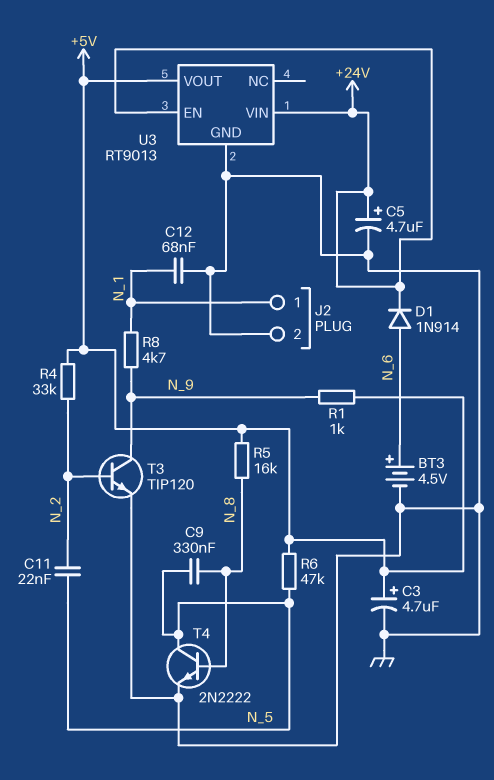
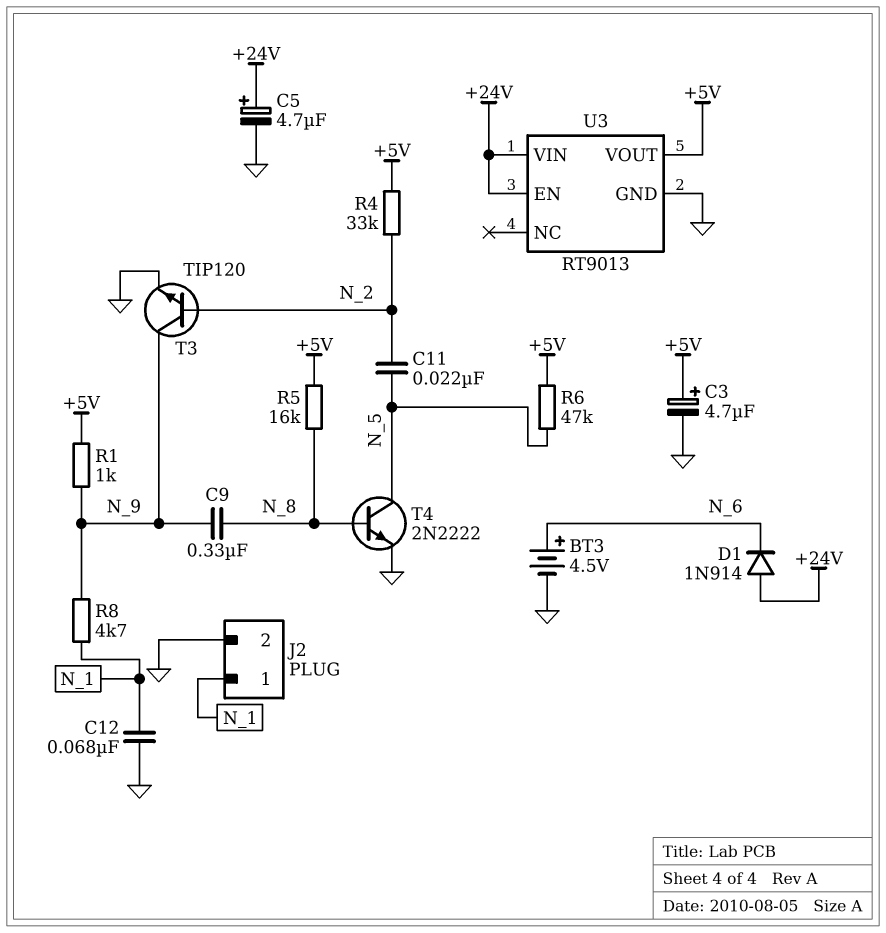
C9: 330nF (N_5, N_8) -> 330nF (N_8, N_9)
D1: diode 1N914 (A N_6, K +24V) -> diode 1N914 (A +24V, K N_6)

